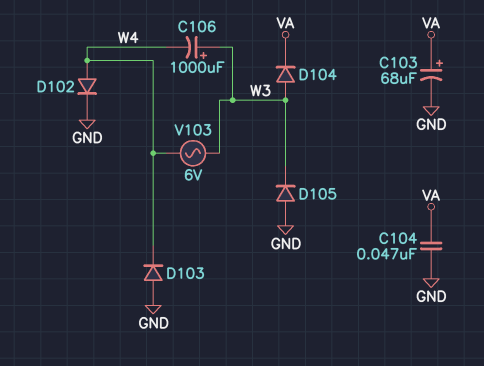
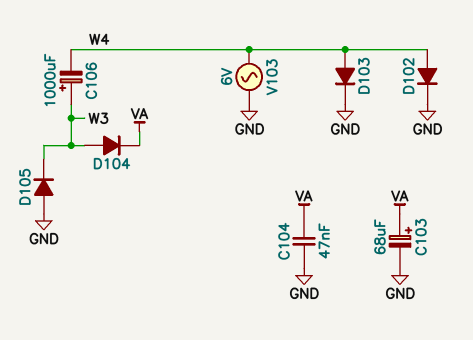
D103: diode (A GND, K W4) -> diode (A W4, K GND)
V103: AC 6V (W3, W4) -> AC 6V (GND, W4)

